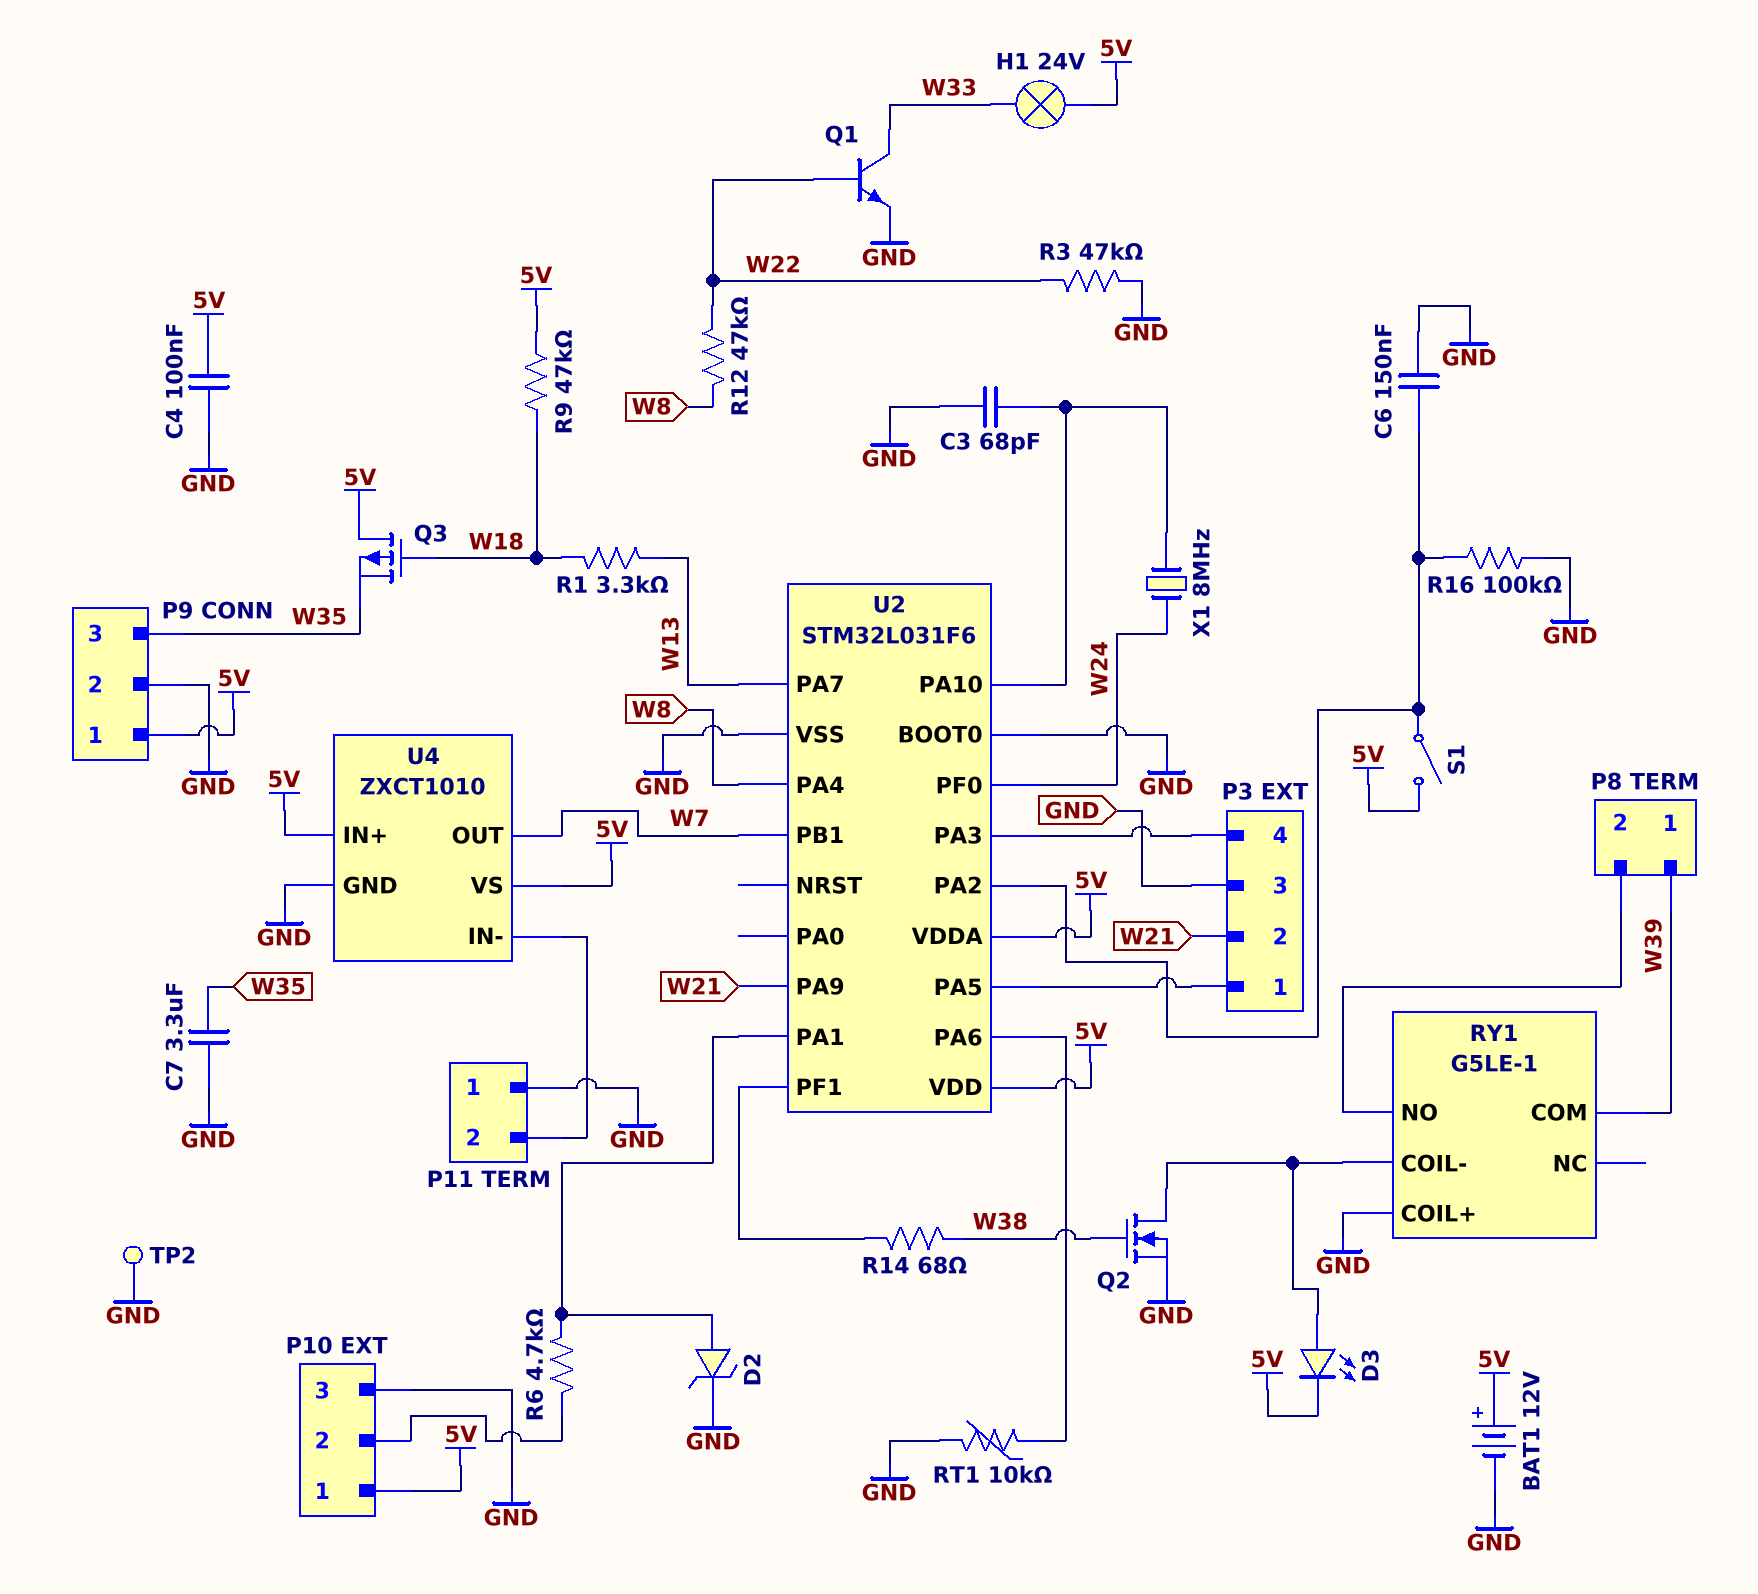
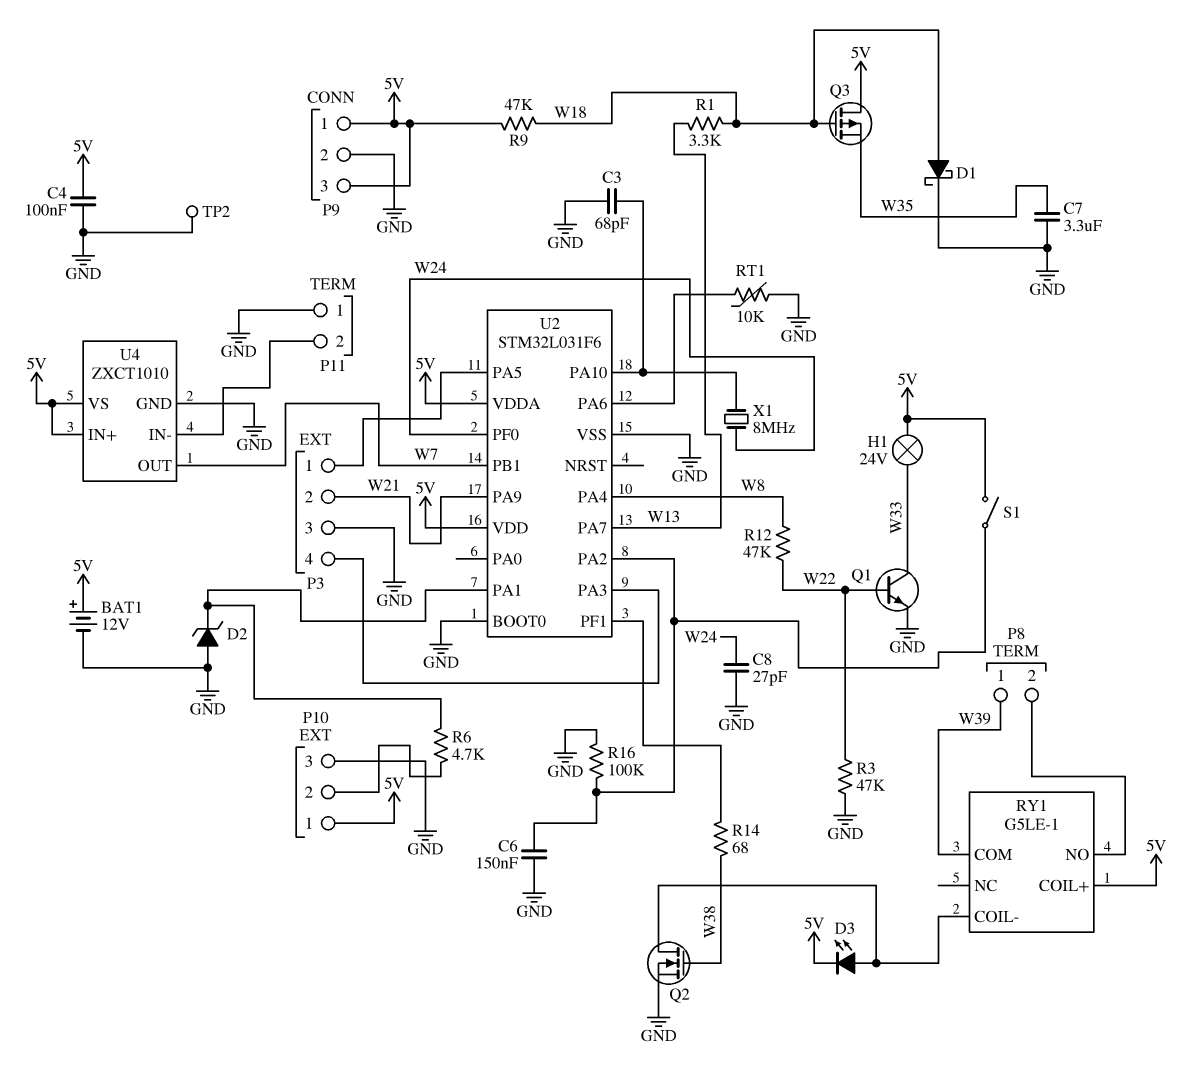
C8: none -> 27pF (GND, W24)
D1: none -> schottky (A W18, K GND)
D2: zener (A U2/PA1, K GND) -> zener (A GND, K U2/PA1)
P9 pin 3: W35 -> 5V
RY1 pin COIL+: GND -> 5V

